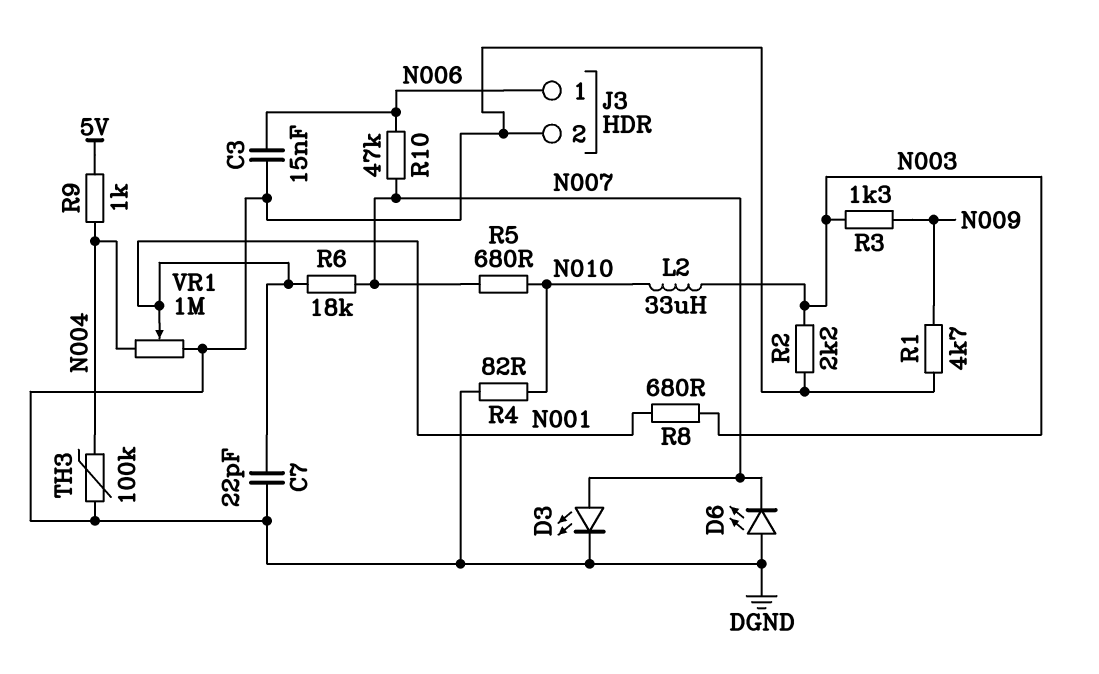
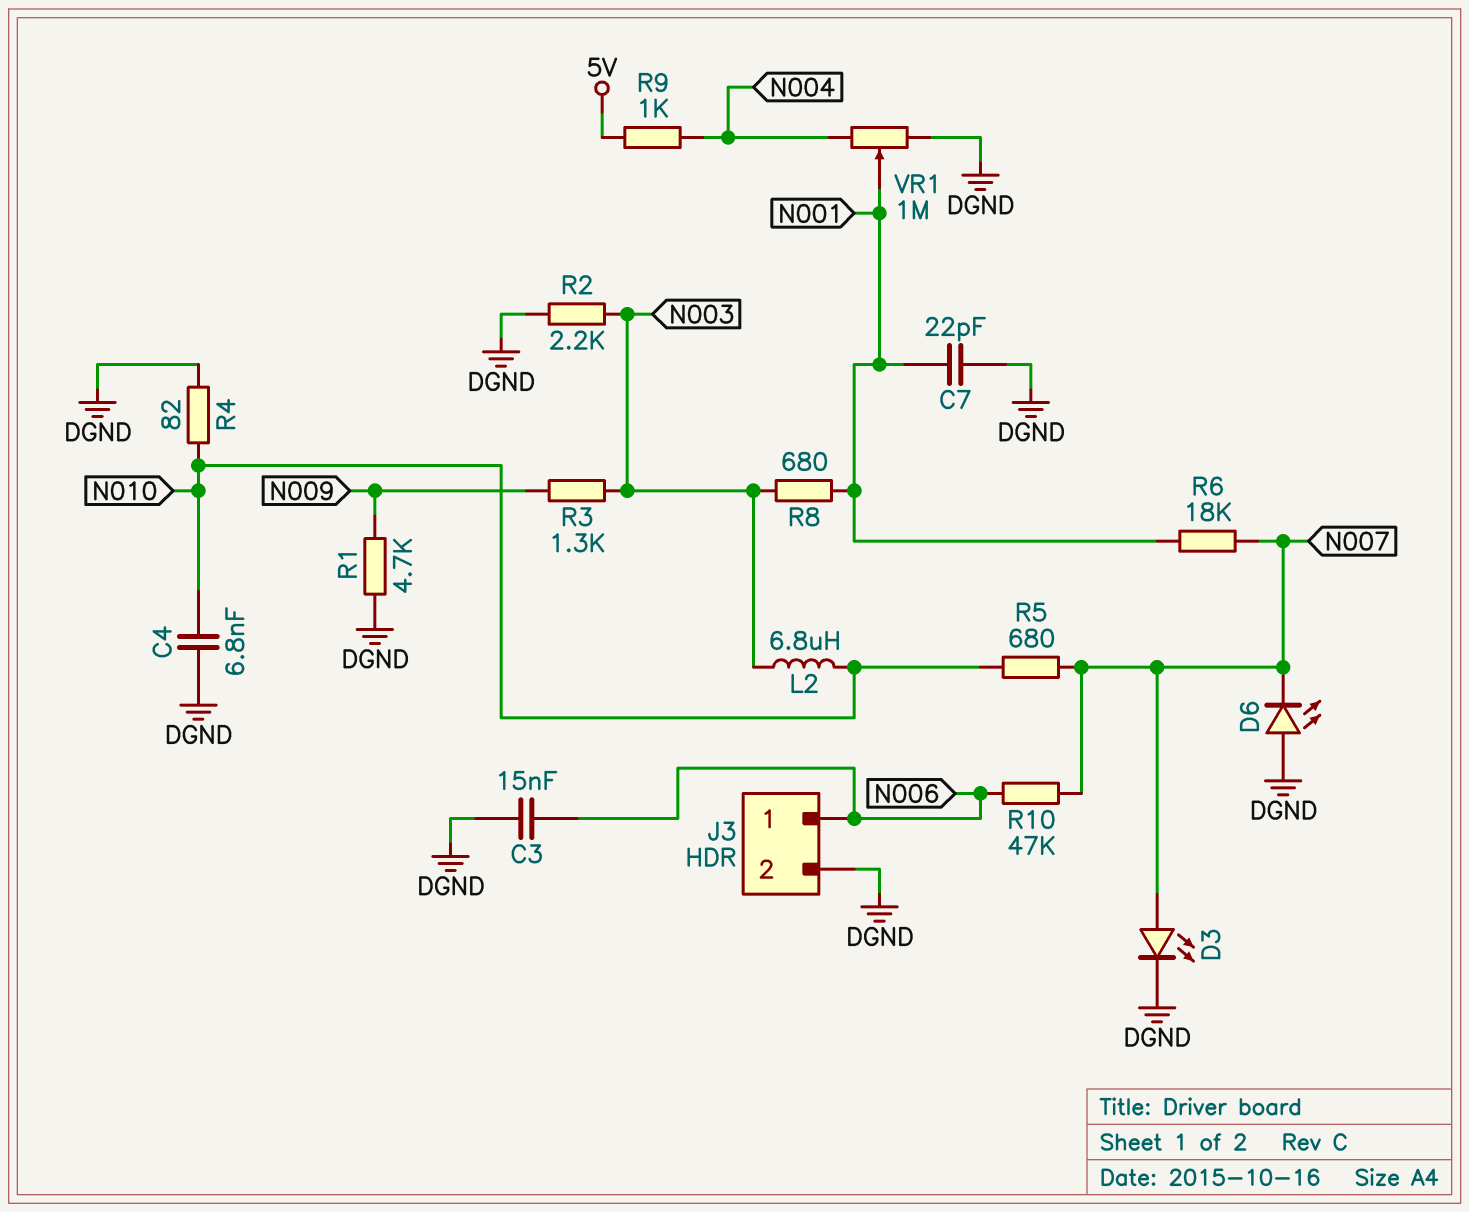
C4: none -> 6.8nF (DGND, N010)
L2: 33uH (N003, N010) -> 6.8uH (N003, N010)
TH3: 100k (DGND, N004) -> none

